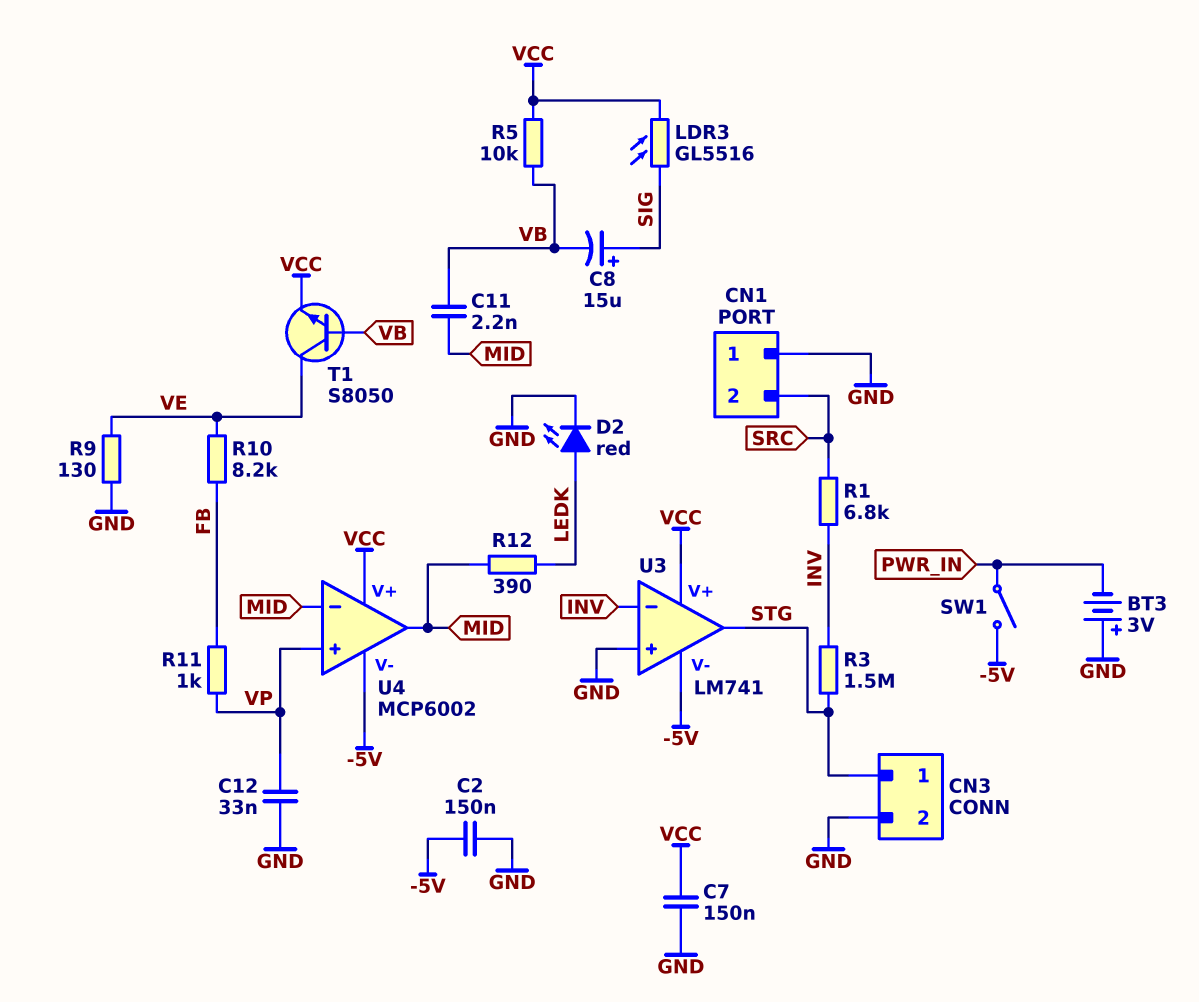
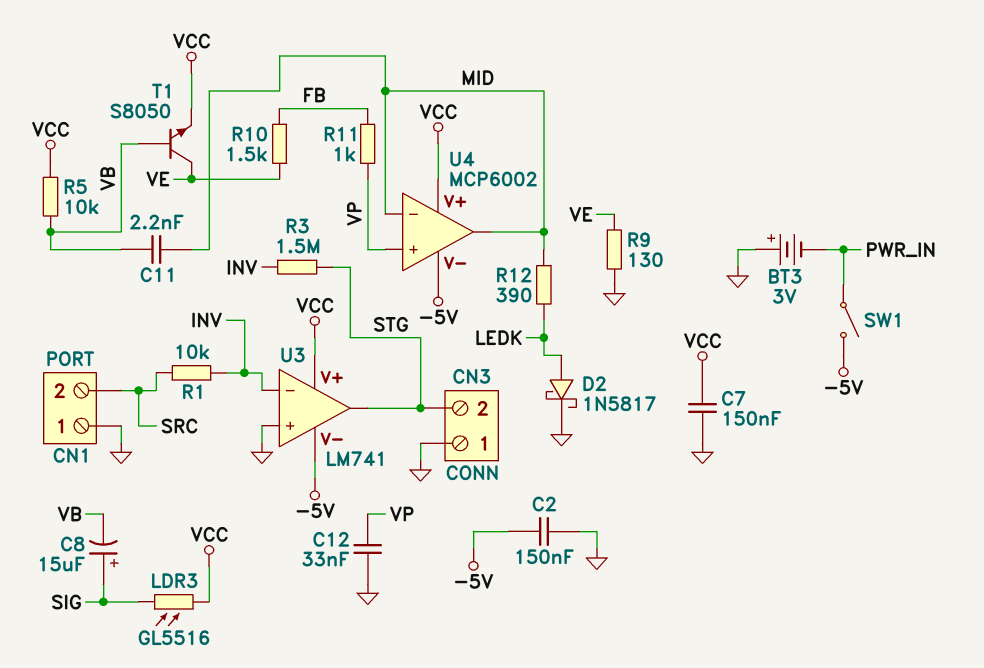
CN3 pin 1: STG -> GND
CN3 pin 2: GND -> STG
D2: LED red (A LEDK, K GND) -> schottky 1N5817 (A LEDK, K GND)
R1: 6.8k (INV, SRC) -> 10k (INV, SRC)
R10: 8.2k (FB, VE) -> 1.5k (FB, VE)

